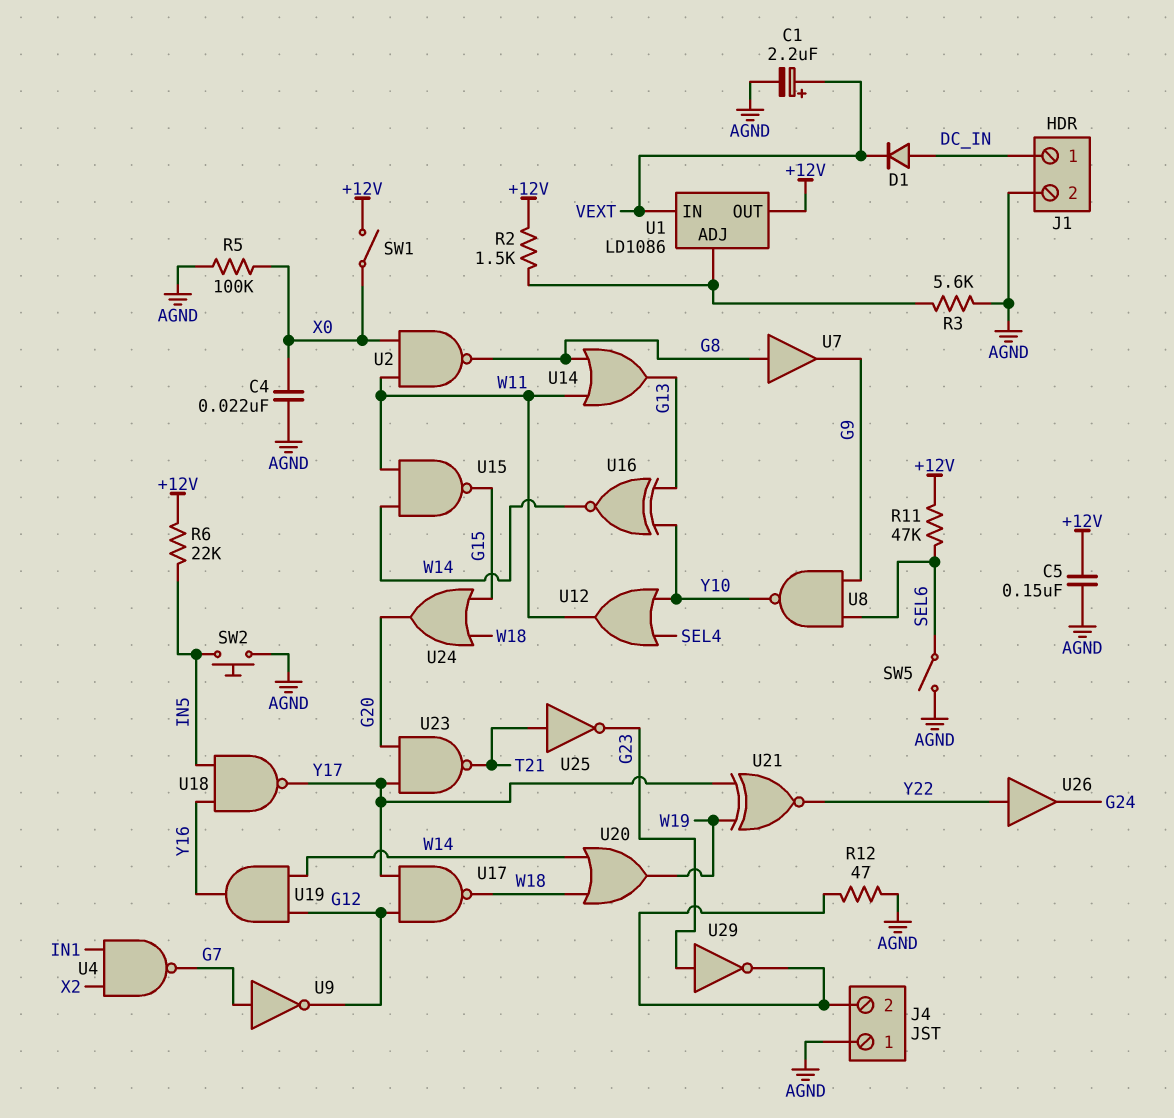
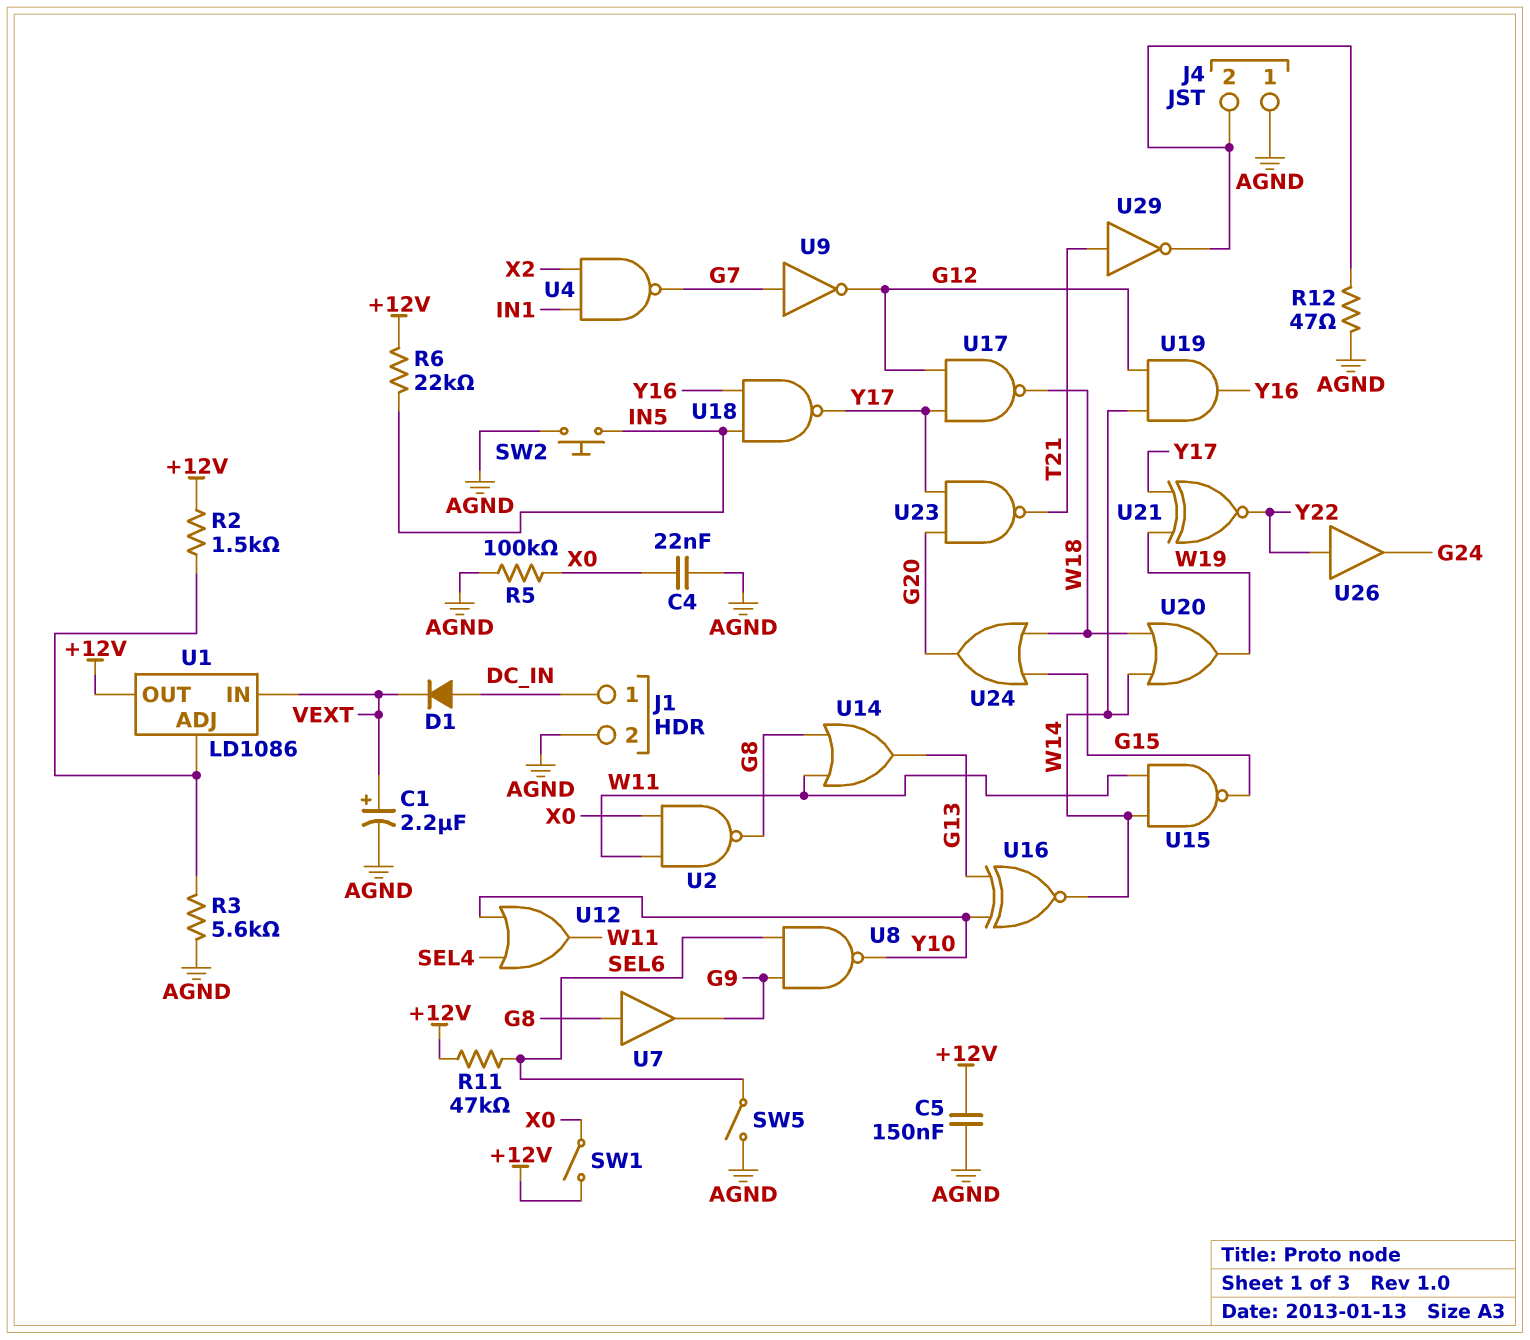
U25: NOT (in T21, out G23) -> none
U29: NOT (in G23, out J4/2) -> NOT (in T21, out J4/2)

